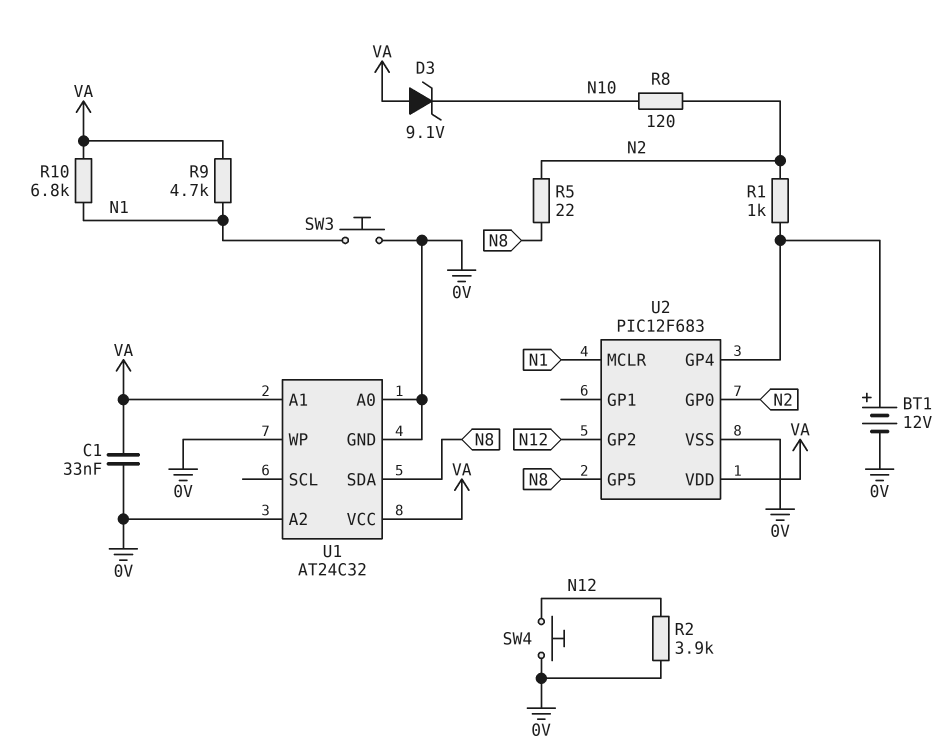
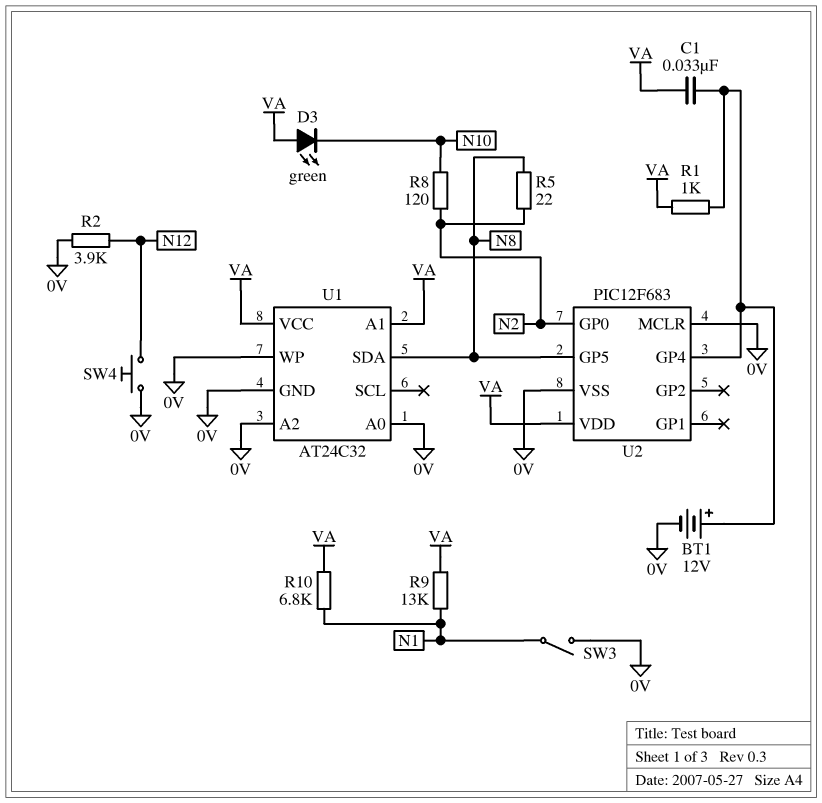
C1: 33nF (0V, VA) -> 33nF (U2/GP4, VA)
D3: zener 9.1V (A VA, K N10) -> LED green (A VA, K N10)
R1: 1k (N2, U2/GP4) -> 1k (U2/GP4, VA)
R9: 4.7k (N1, VA) -> 13k (N1, VA)
SW3: button (0V, N1) -> switch (0V, N1)
U2 pin GP2: N12 -> none
U2 pin MCLR: N1 -> 0V

